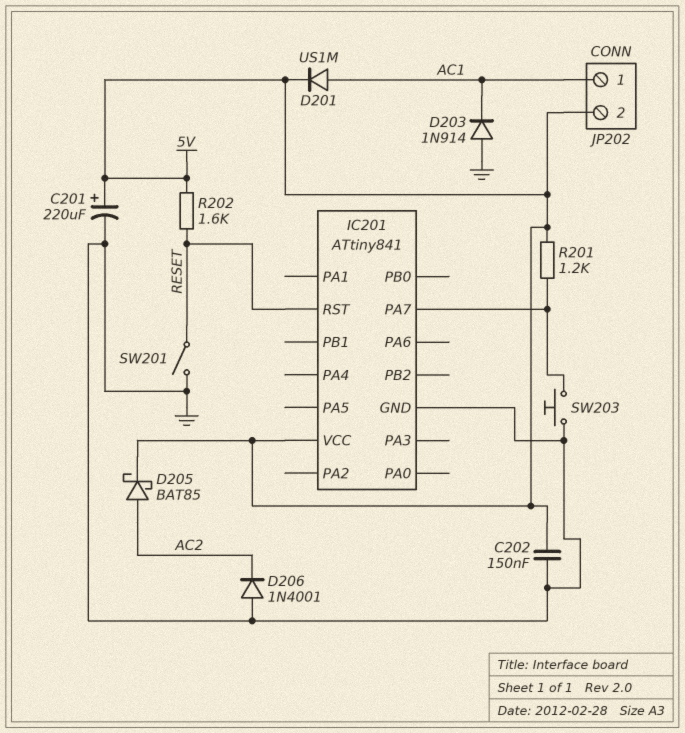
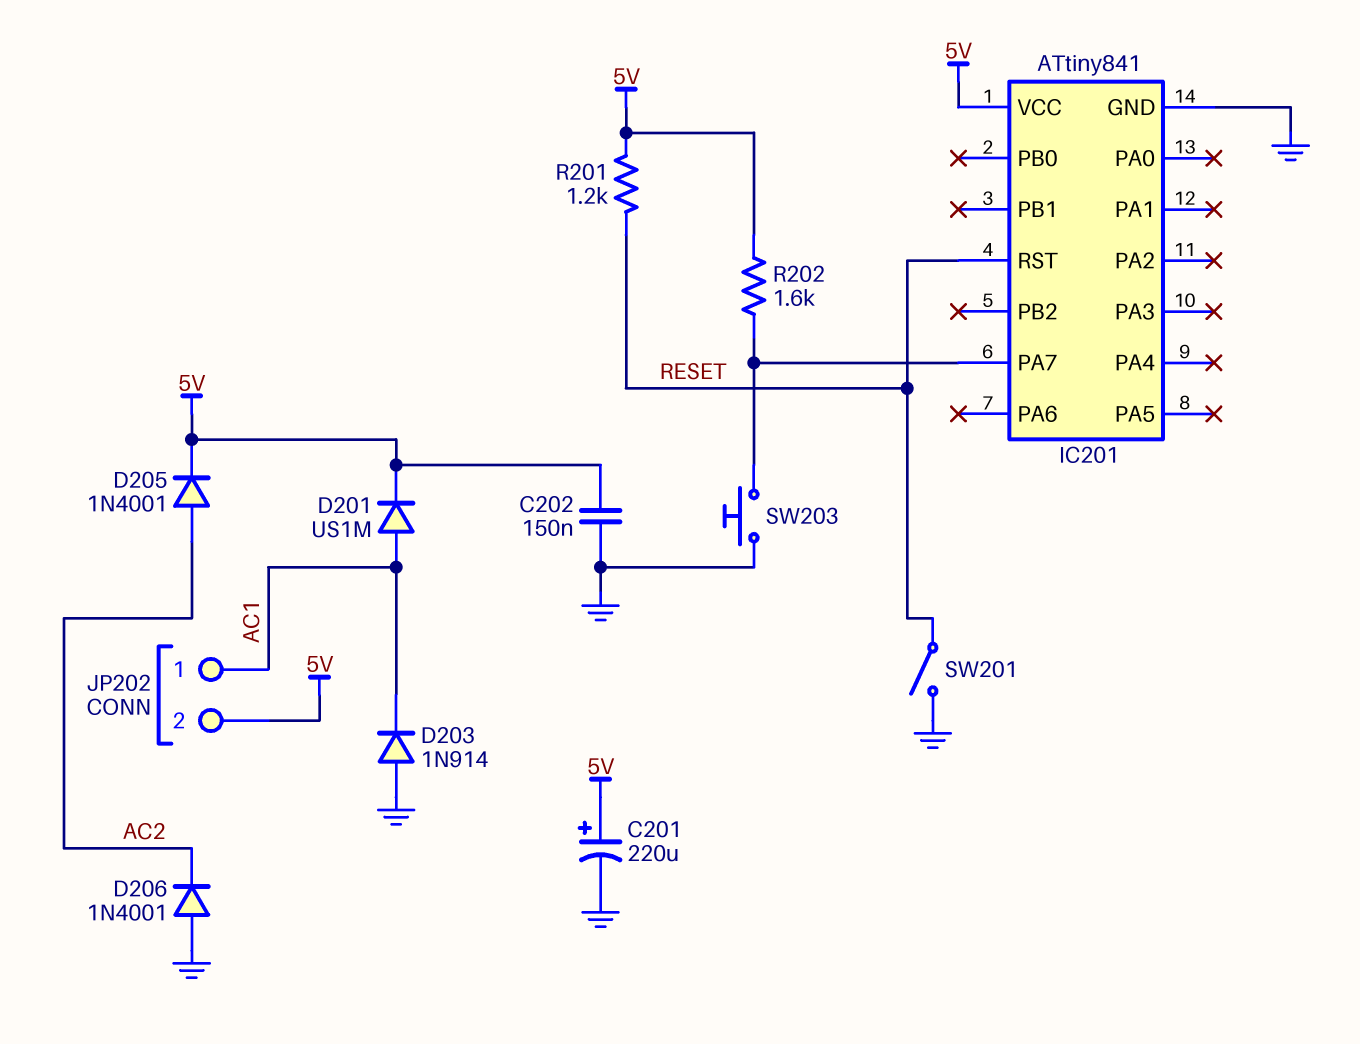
D205: schottky BAT85 (A AC2, K 5V) -> diode 1N4001 (A AC2, K 5V)
R201: 1.2k (5V, IC201/PA7) -> 1.2k (5V, RESET)
R202: 1.6k (5V, RESET) -> 1.6k (5V, IC201/PA7)

